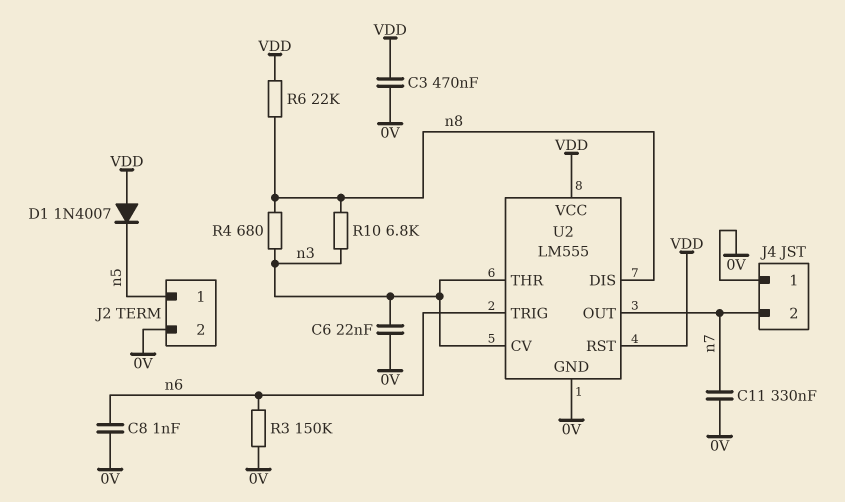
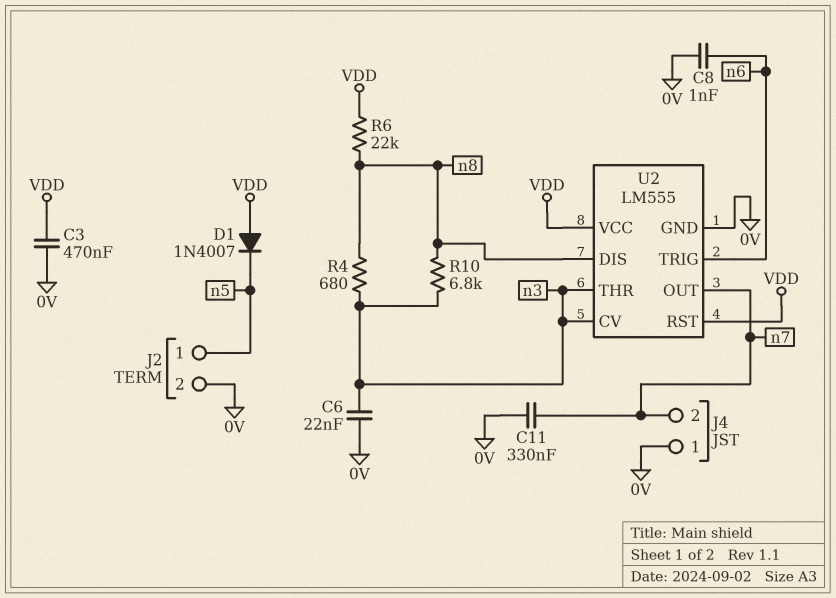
R3: 150k (0V, n6) -> none

